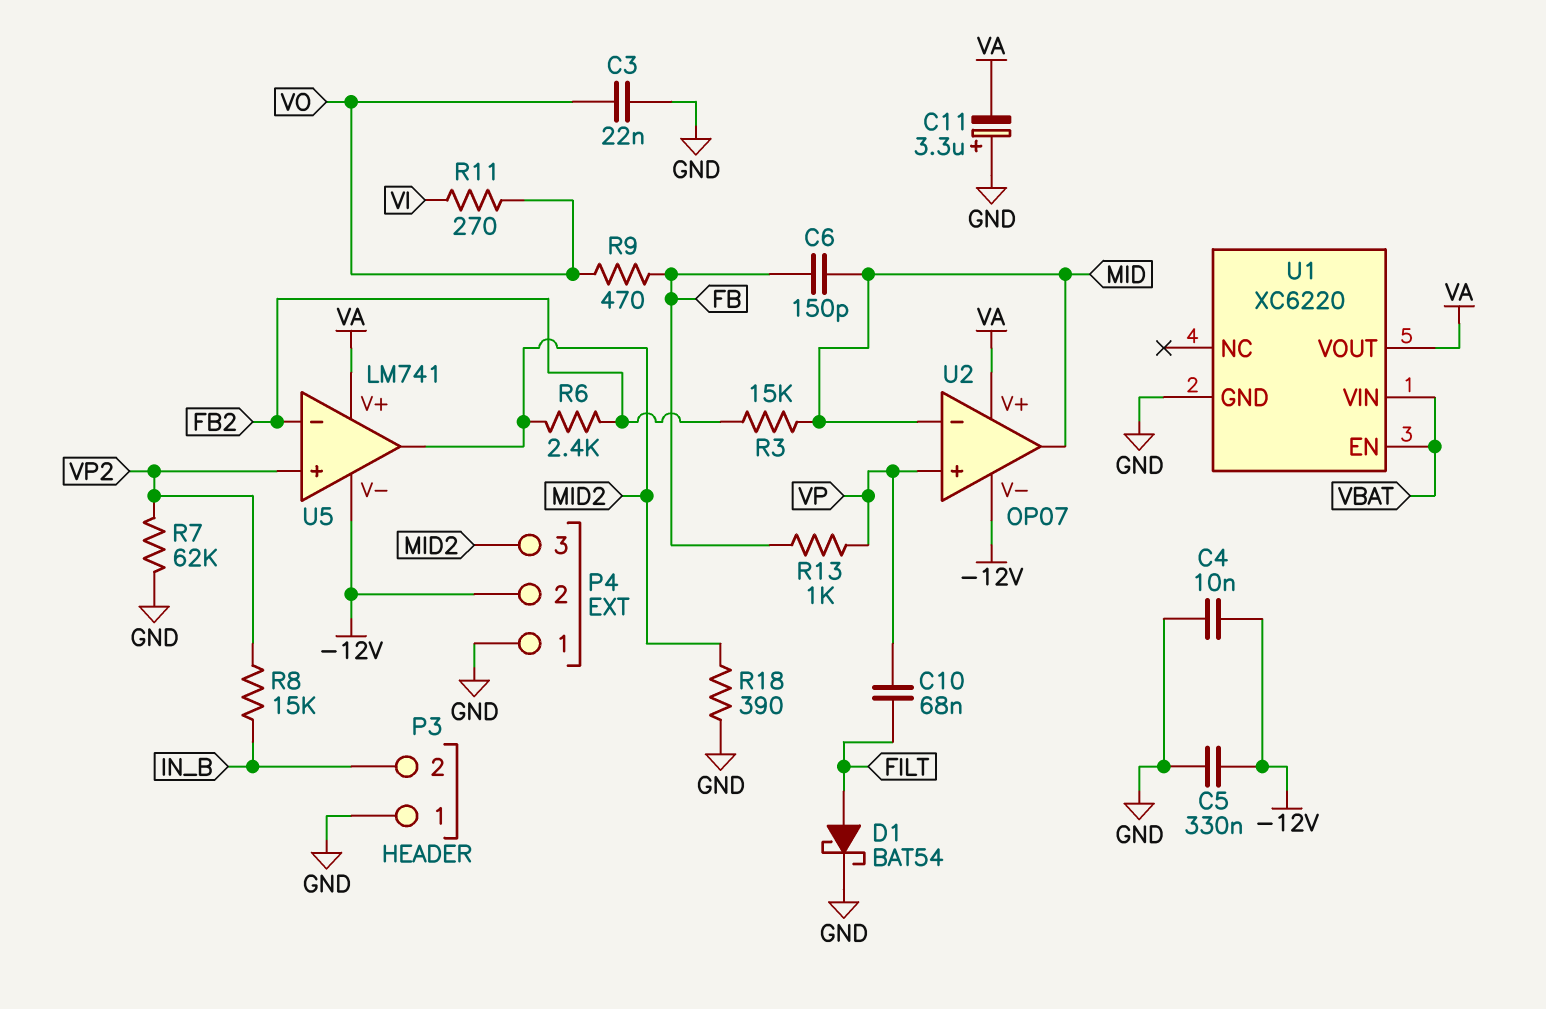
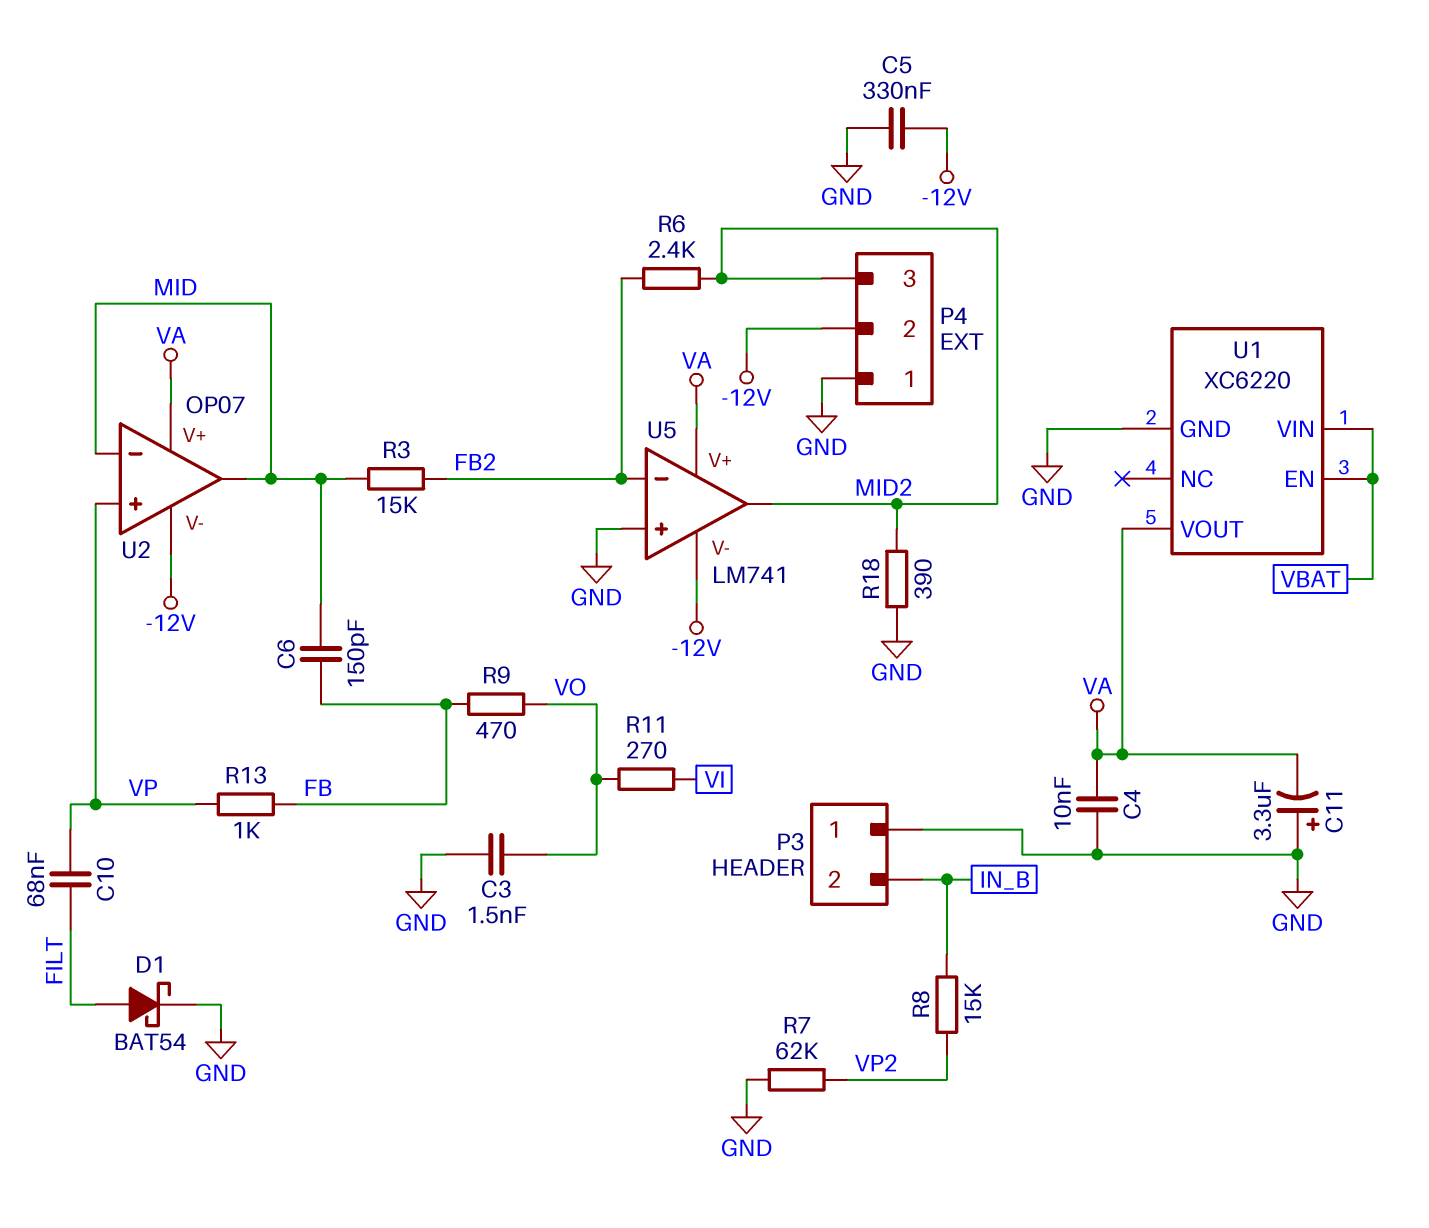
C3: 22nF (GND, VO) -> 1.5nF (GND, VO)
C4: 10nF (-12V, GND) -> 10nF (GND, VA)
U5 pin in+: VP2 -> GND

